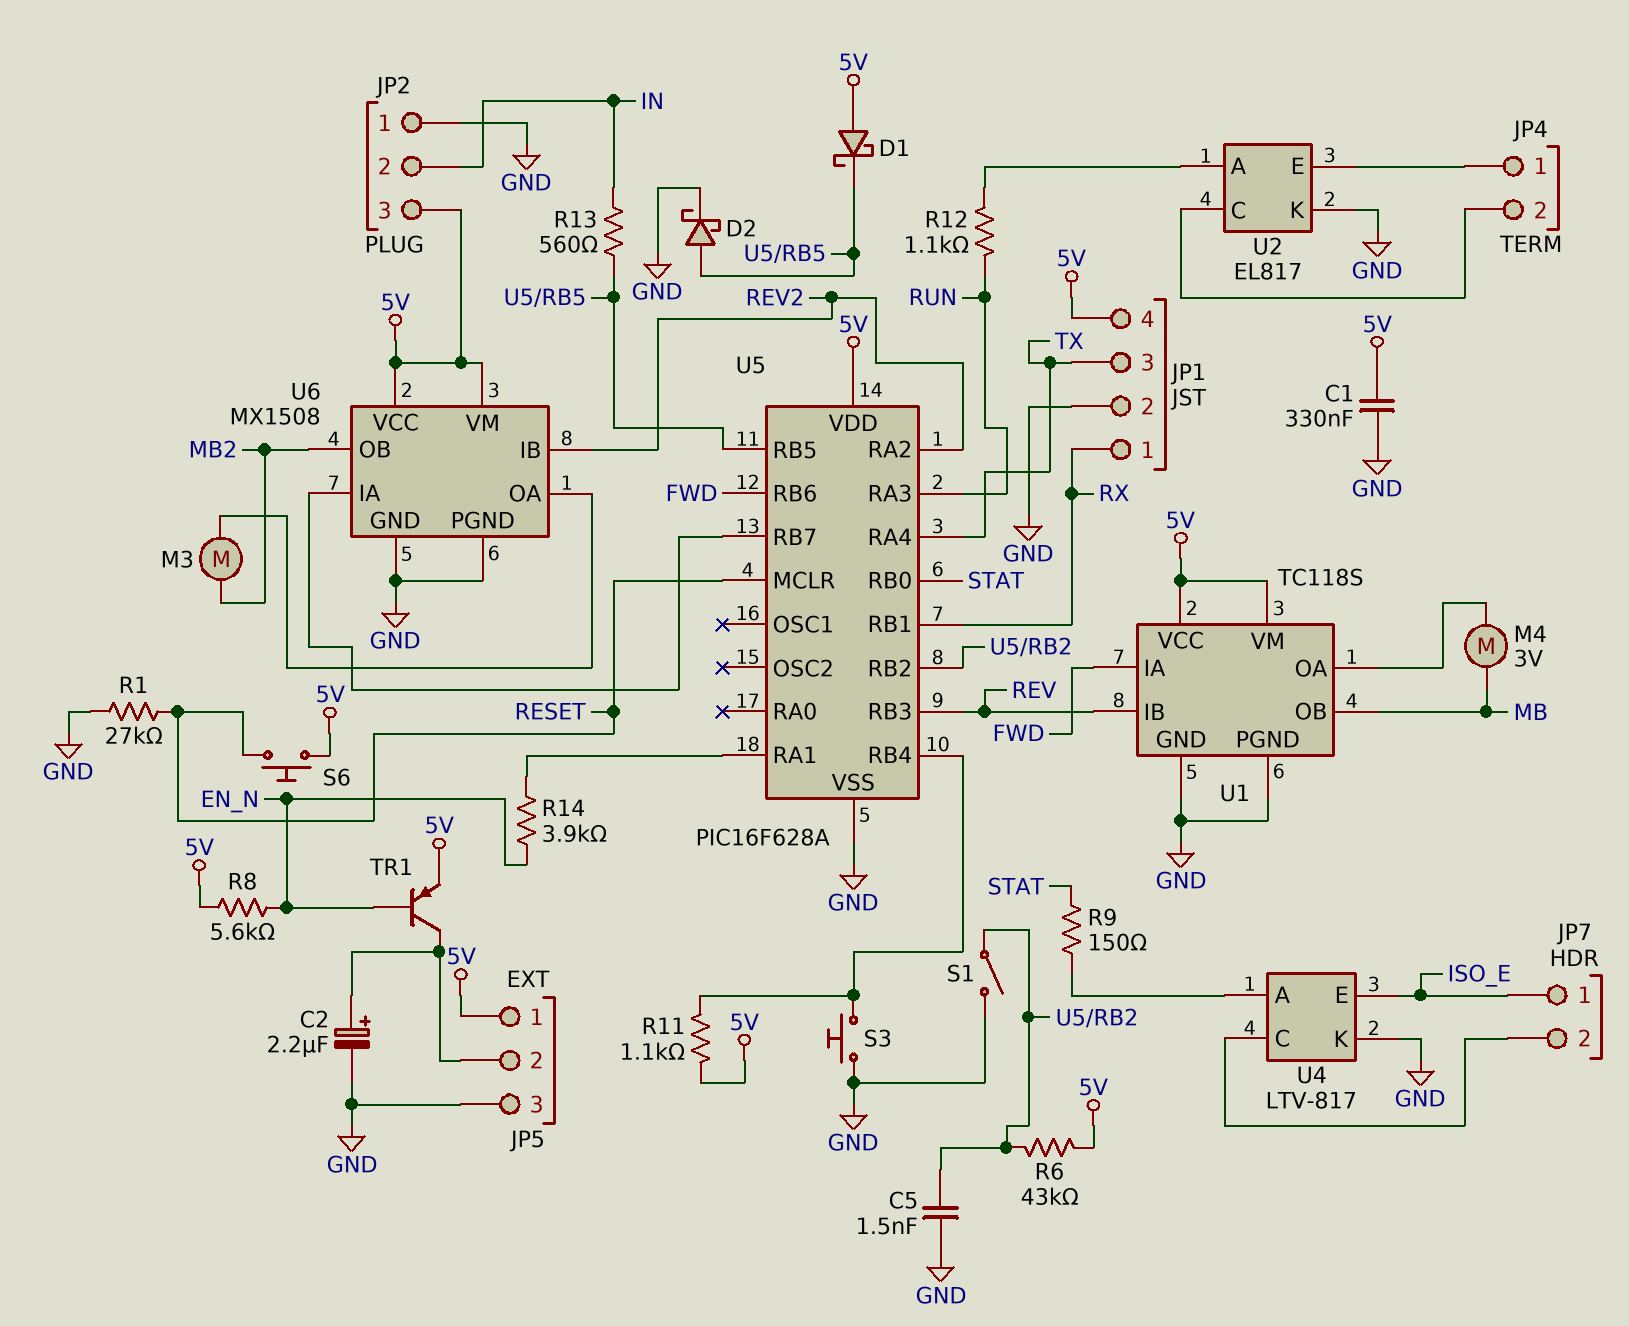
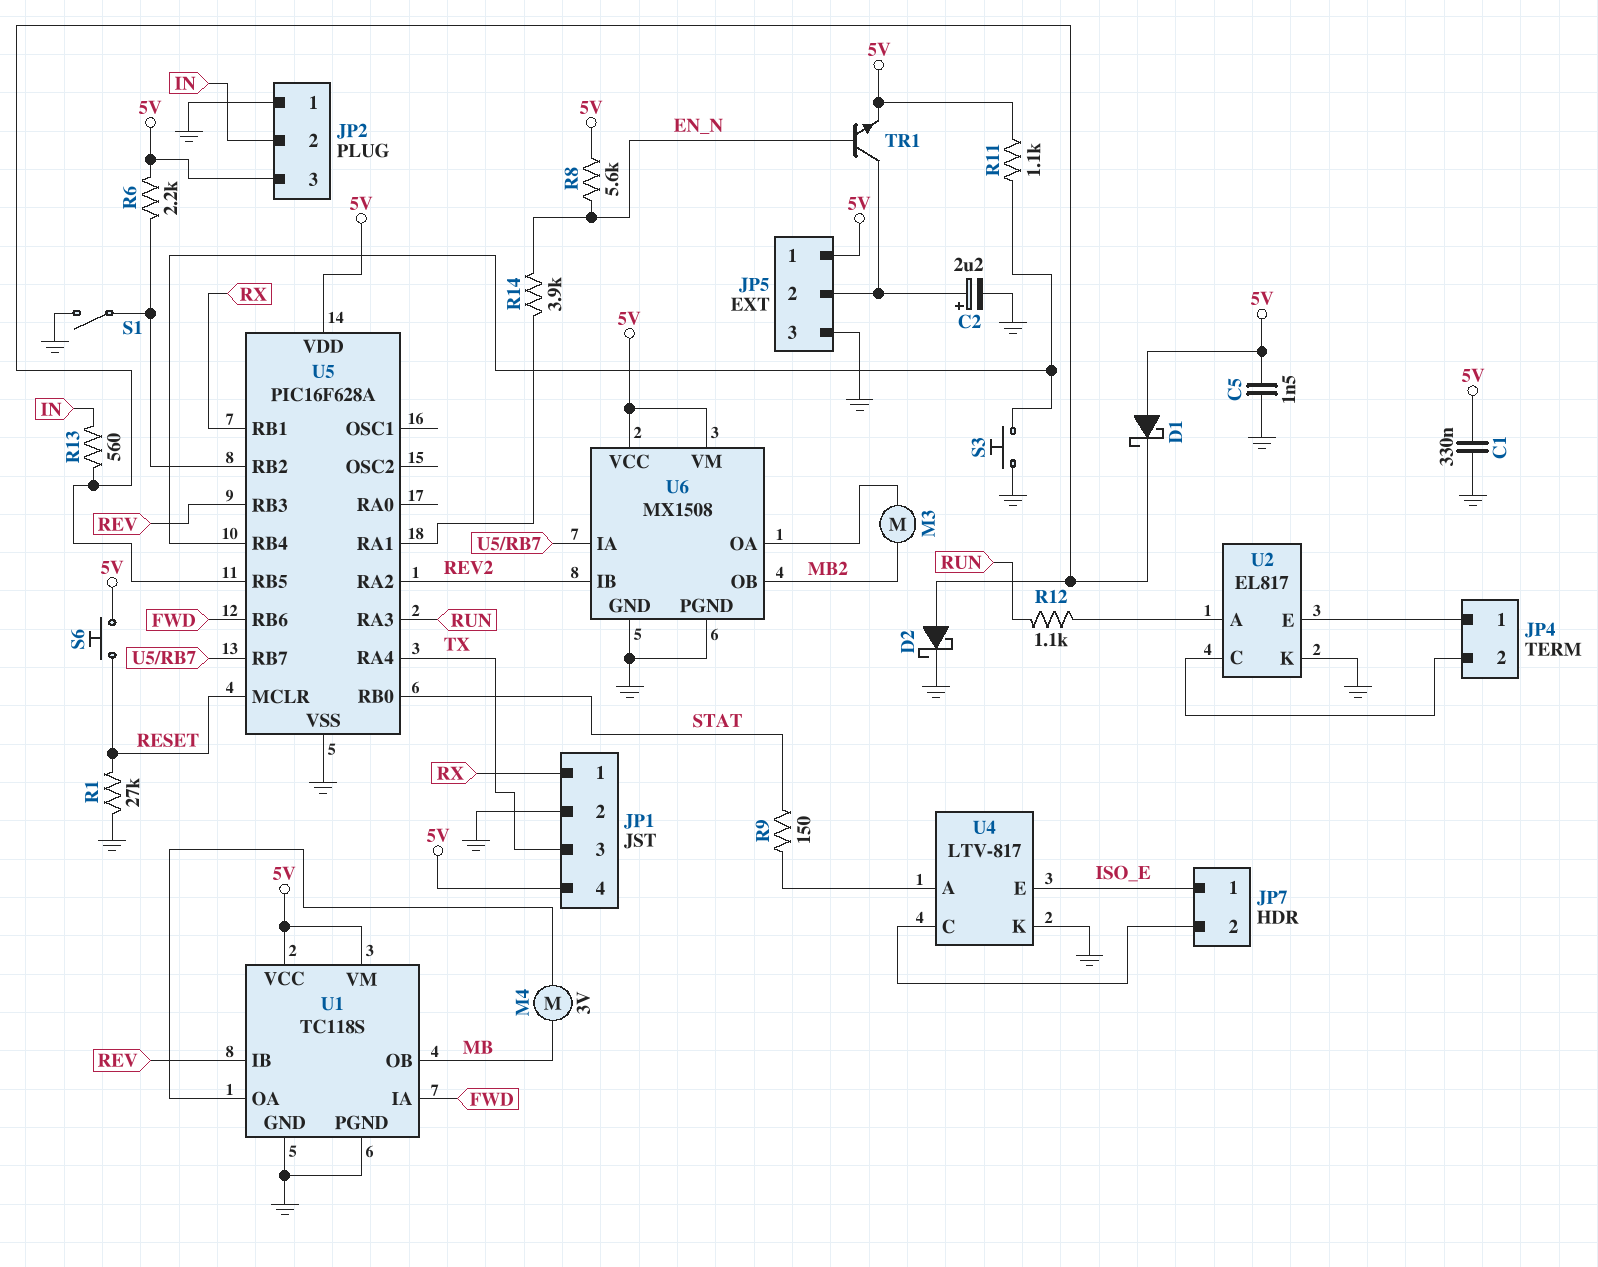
C5: 1.5nF (GND, U5/RB2) -> 1.5nF (5V, GND)
R6: 43k (5V, U5/RB2) -> 2.2k (5V, U5/RB2)
TR1: PNP (B EN_N, C JP5/2, E 5V) -> NPN (B EN_N, C JP5/2, E 5V)

